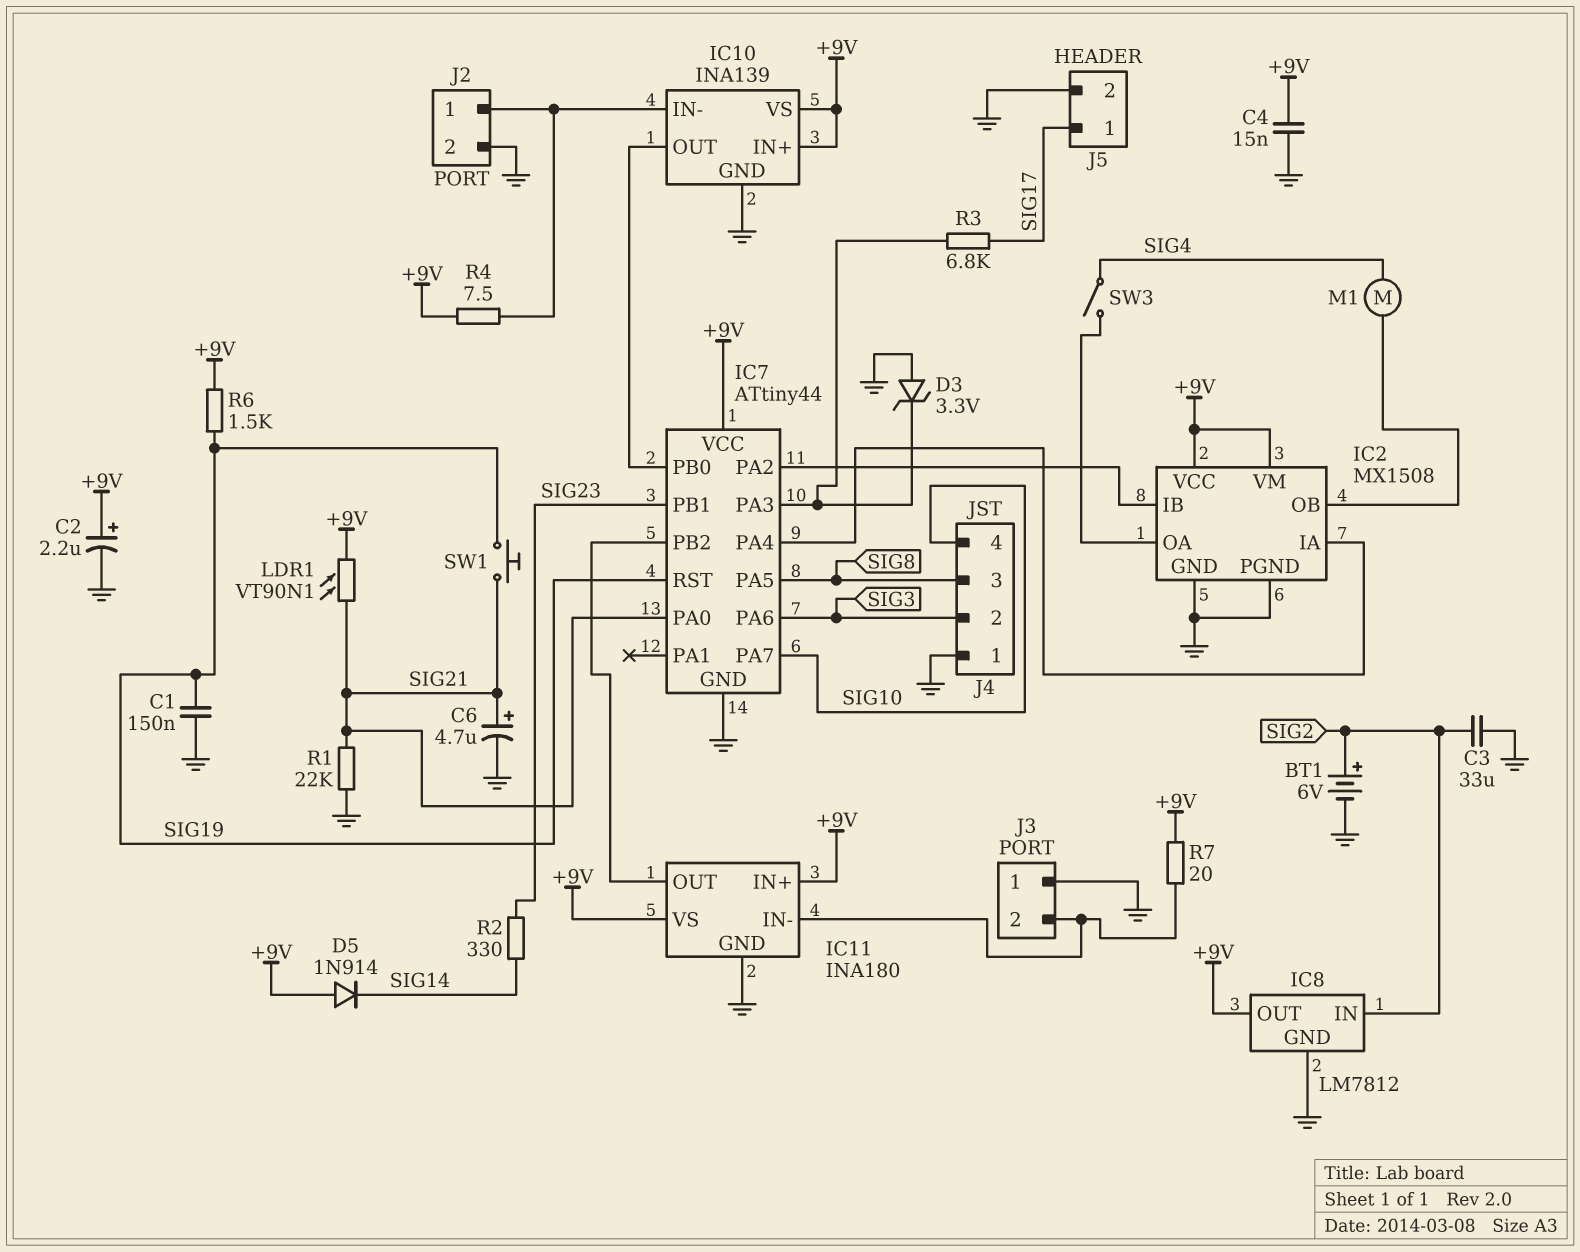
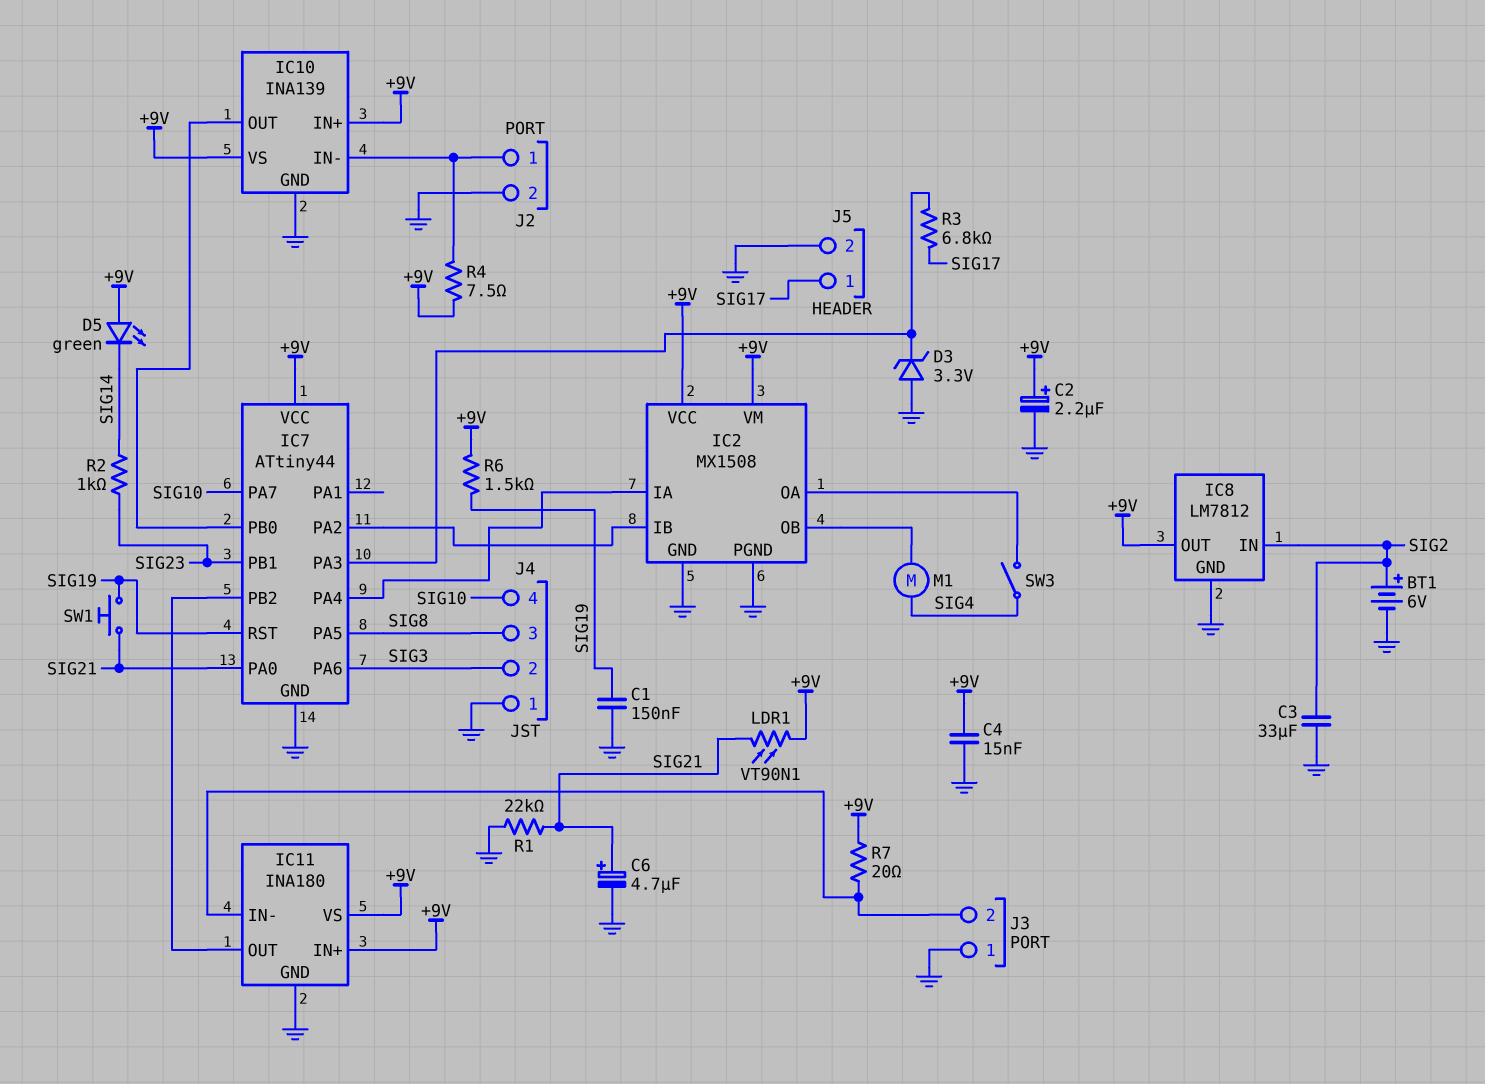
D5: diode 1N914 (A +9V, K SIG14) -> LED green (A +9V, K SIG14)
R2: 330 (SIG14, SIG23) -> 1k (SIG14, SIG23)

